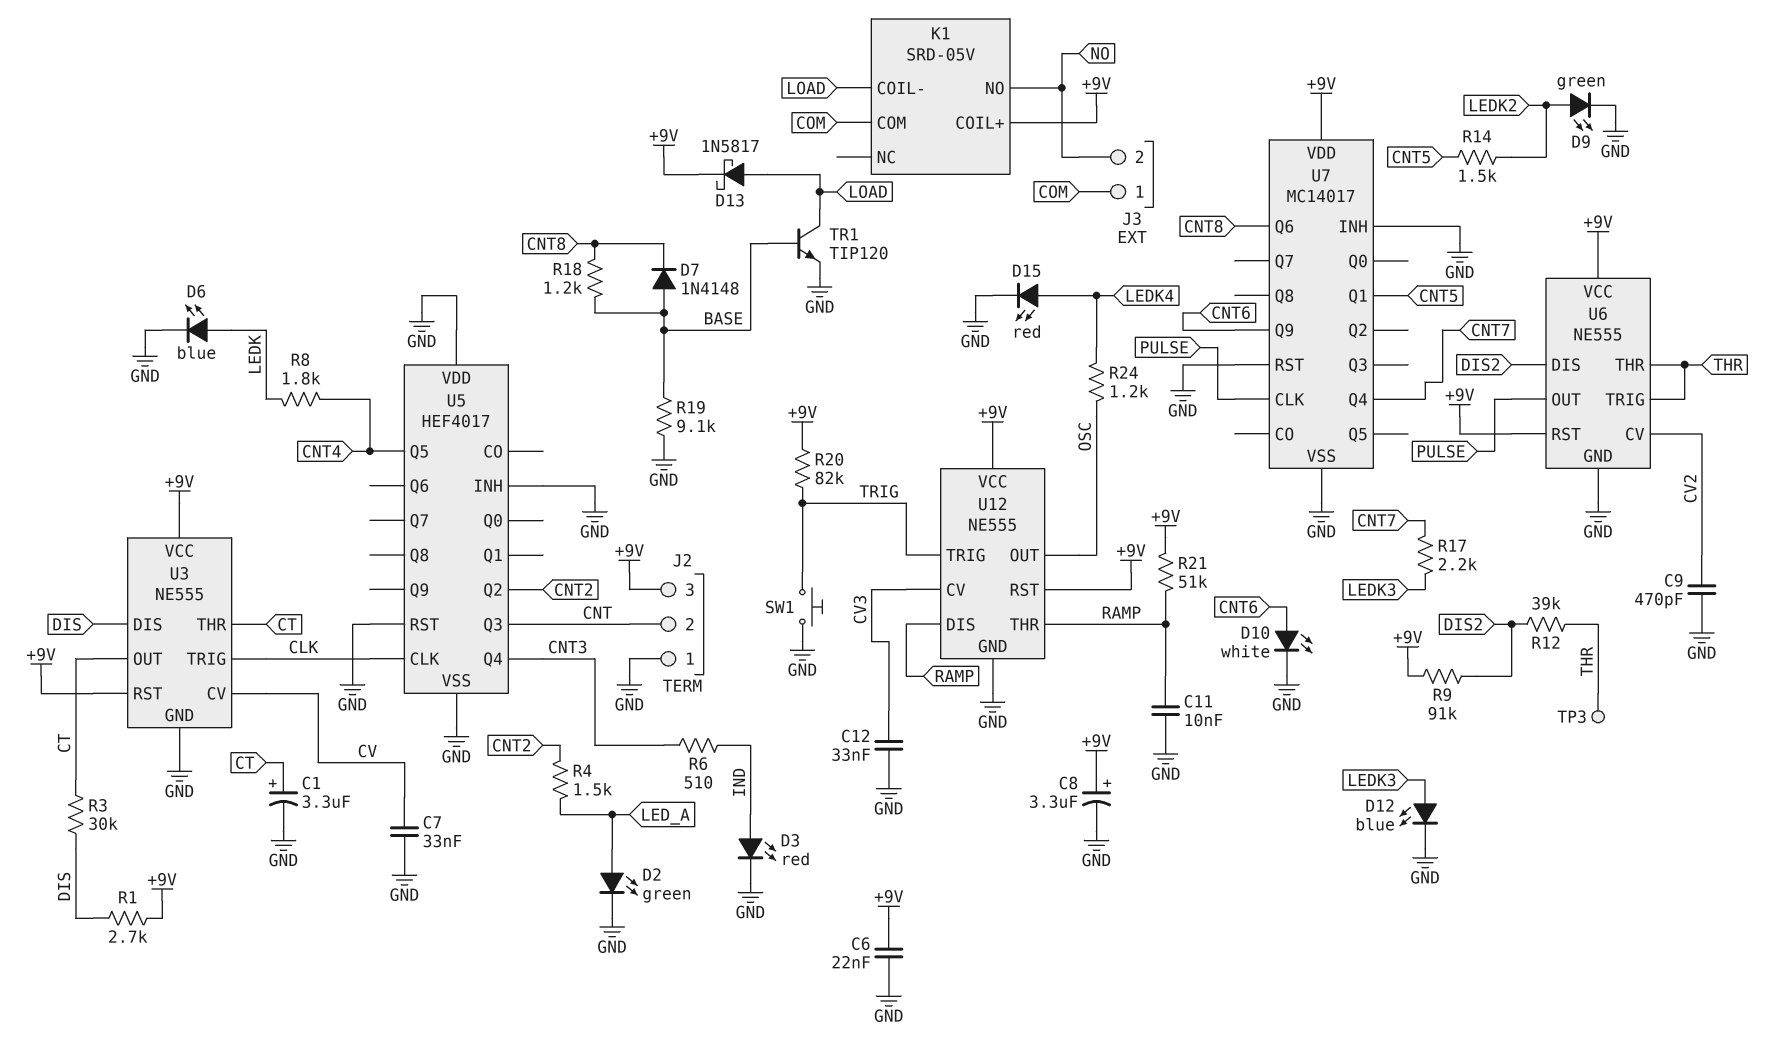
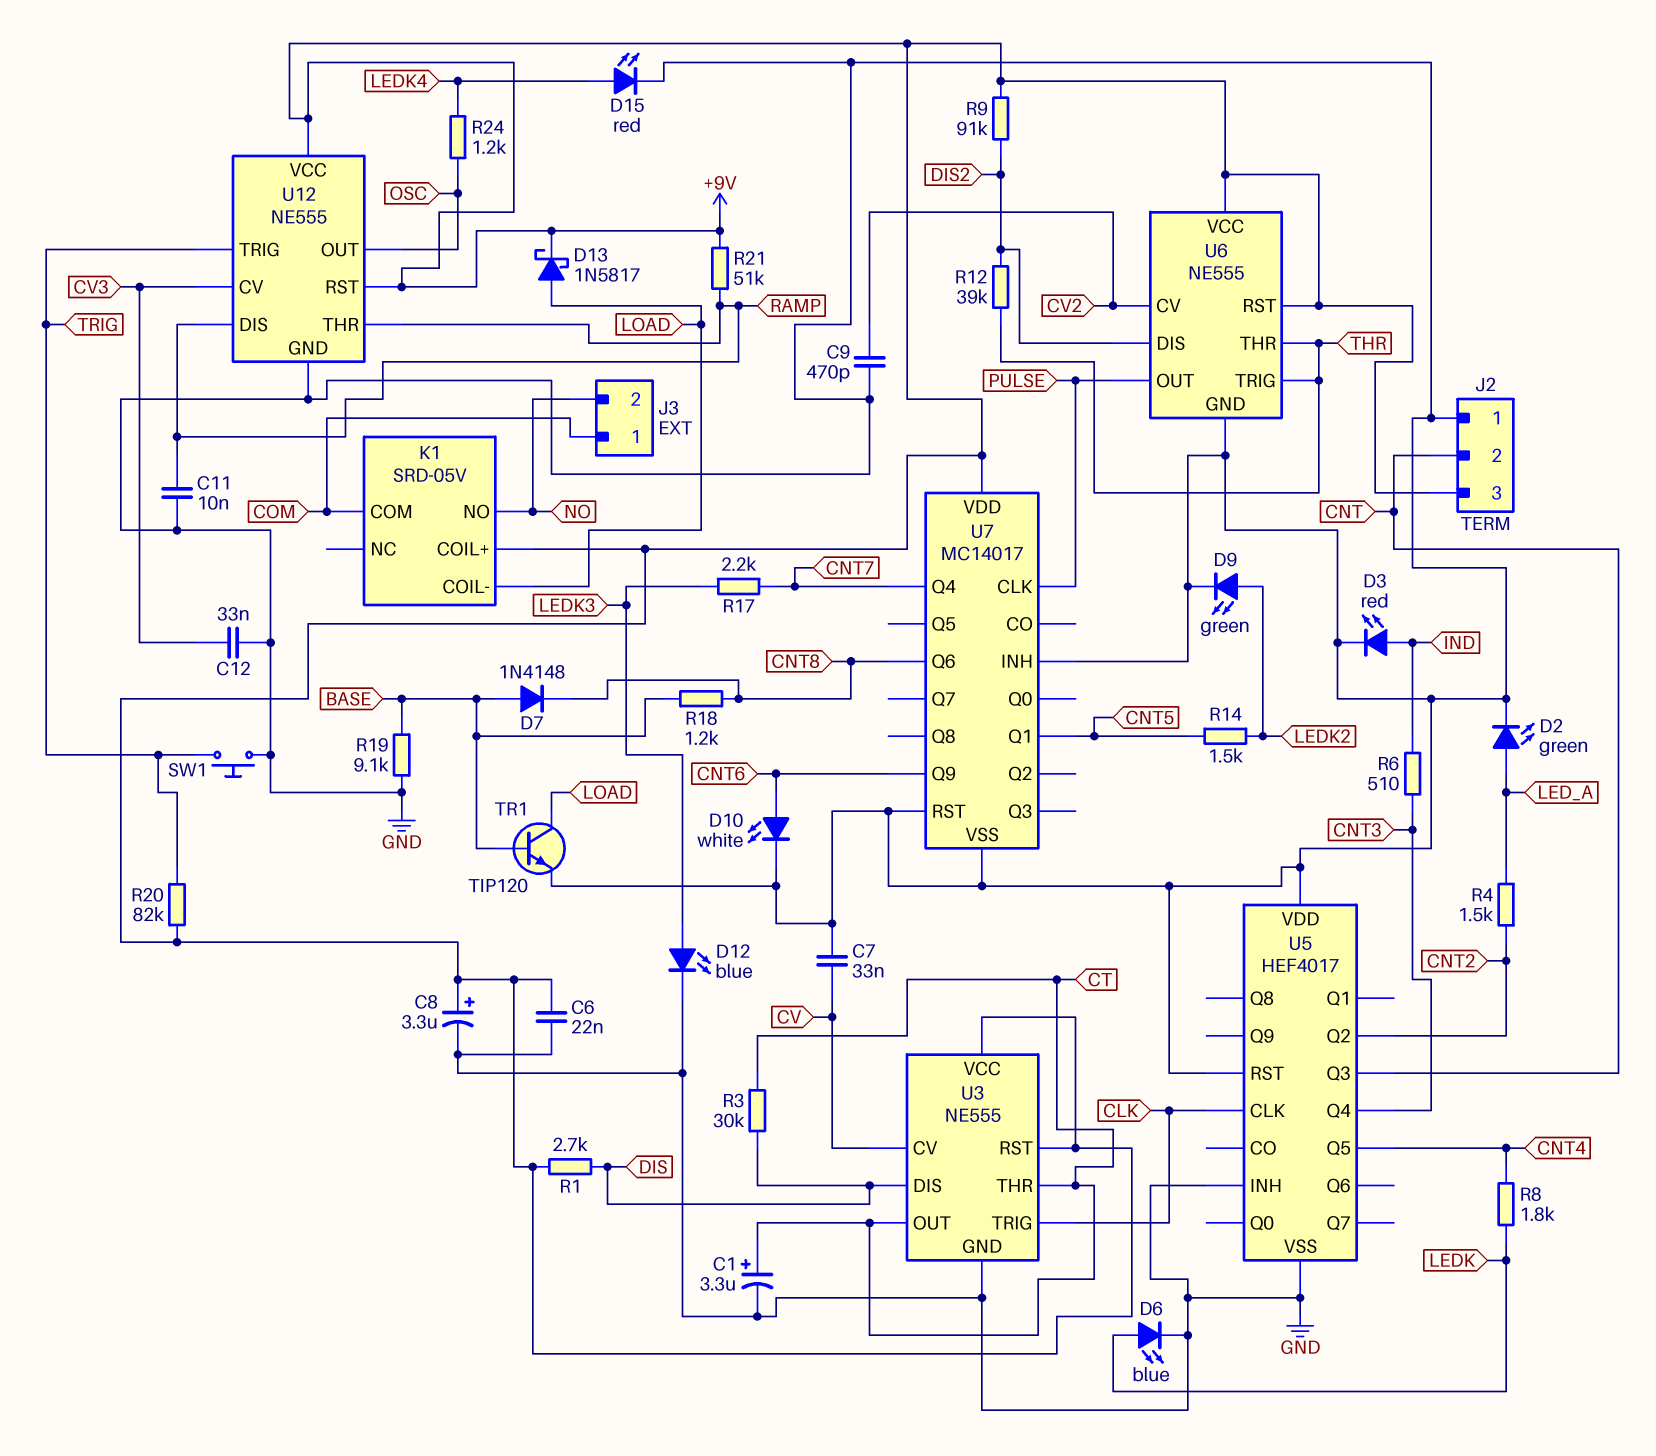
TP3: test point (THR) -> none

